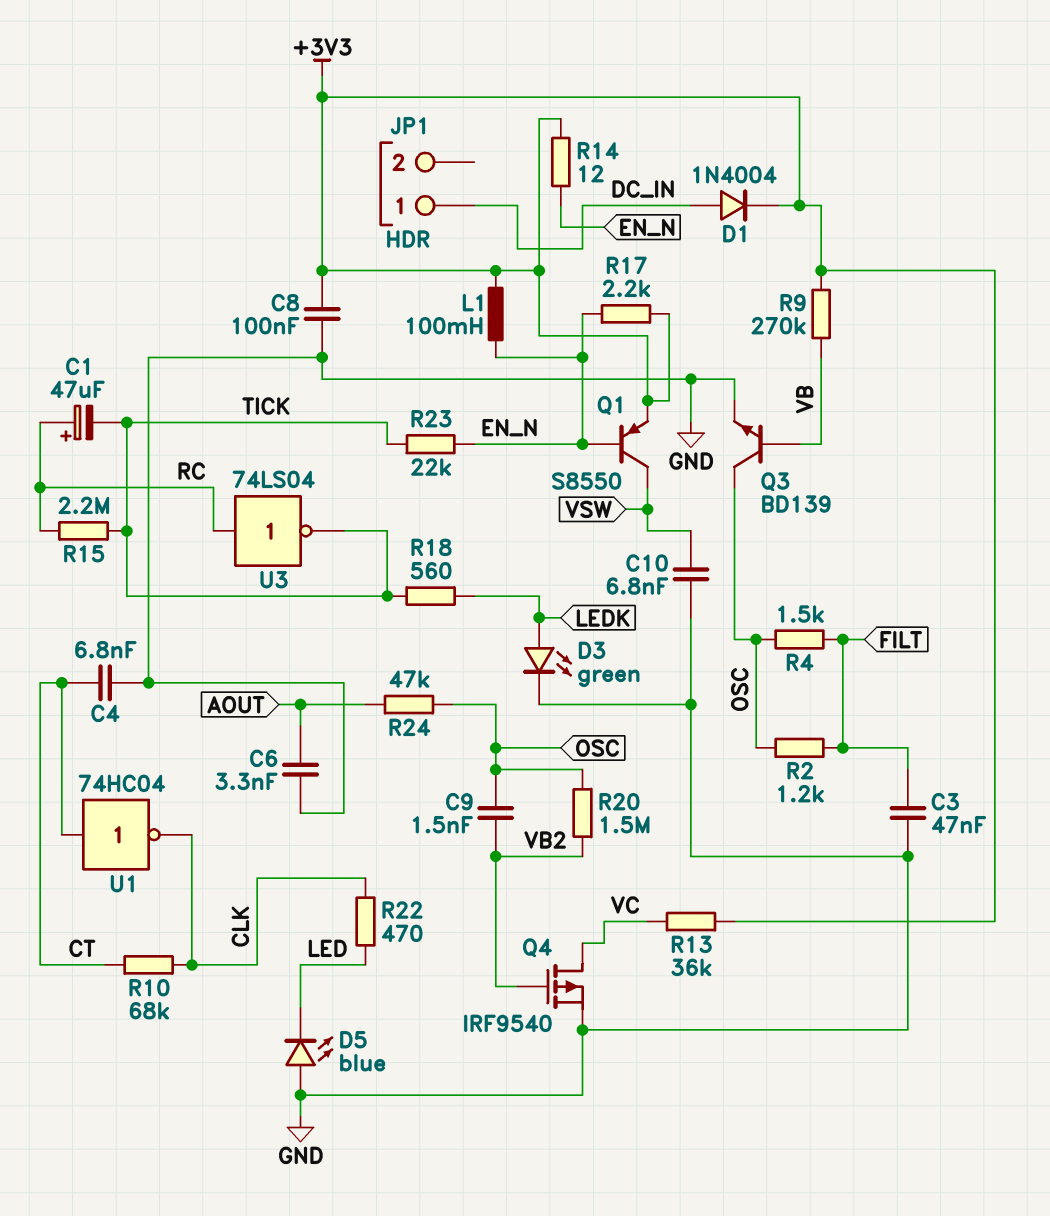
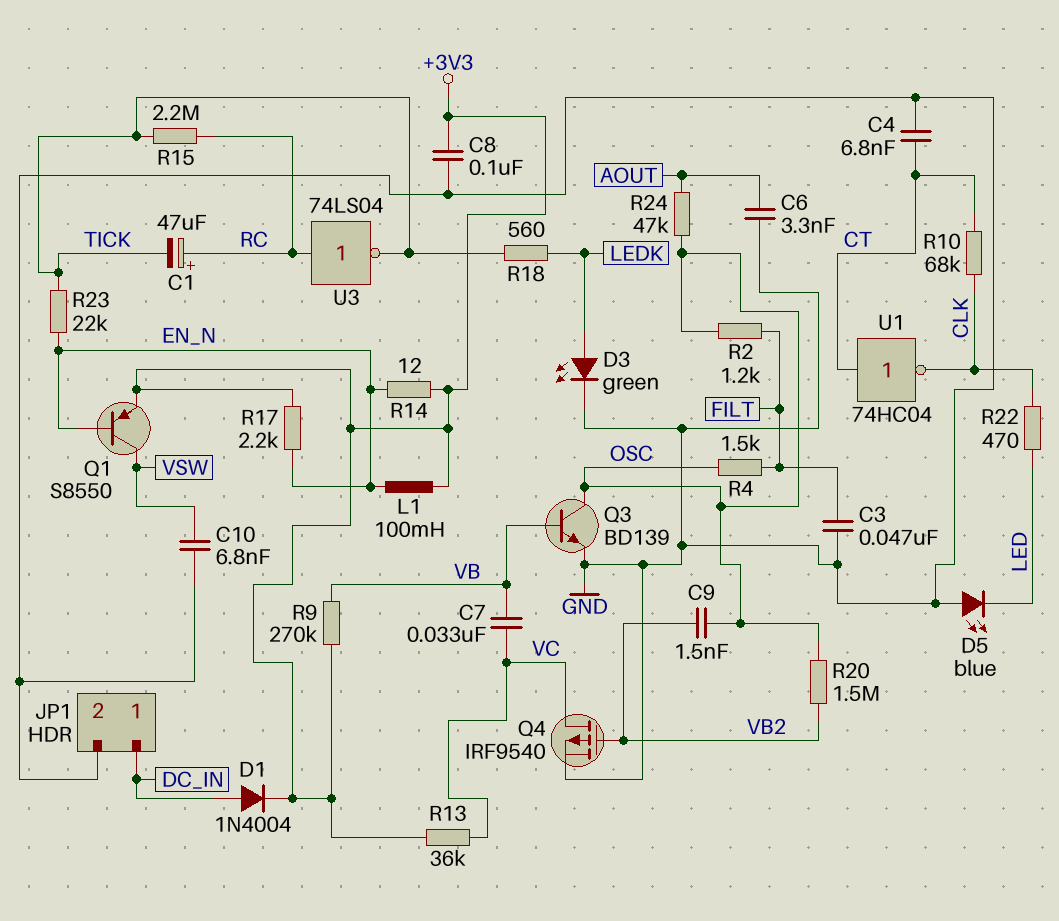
C7: none -> 33nF (VB, VC)
JP1 pin 2: none -> GND

